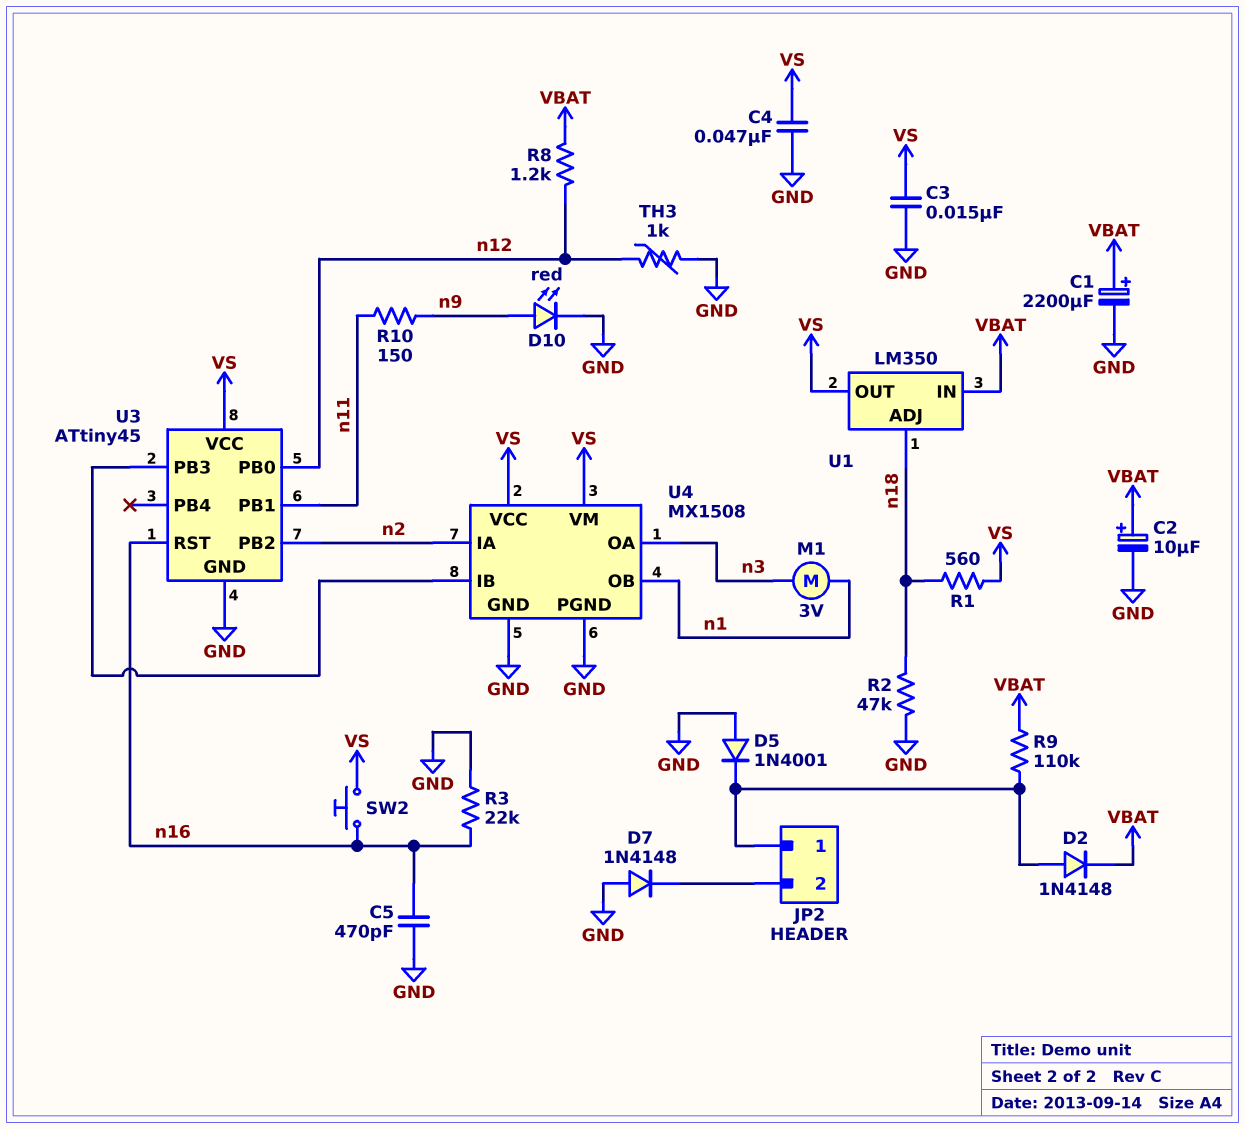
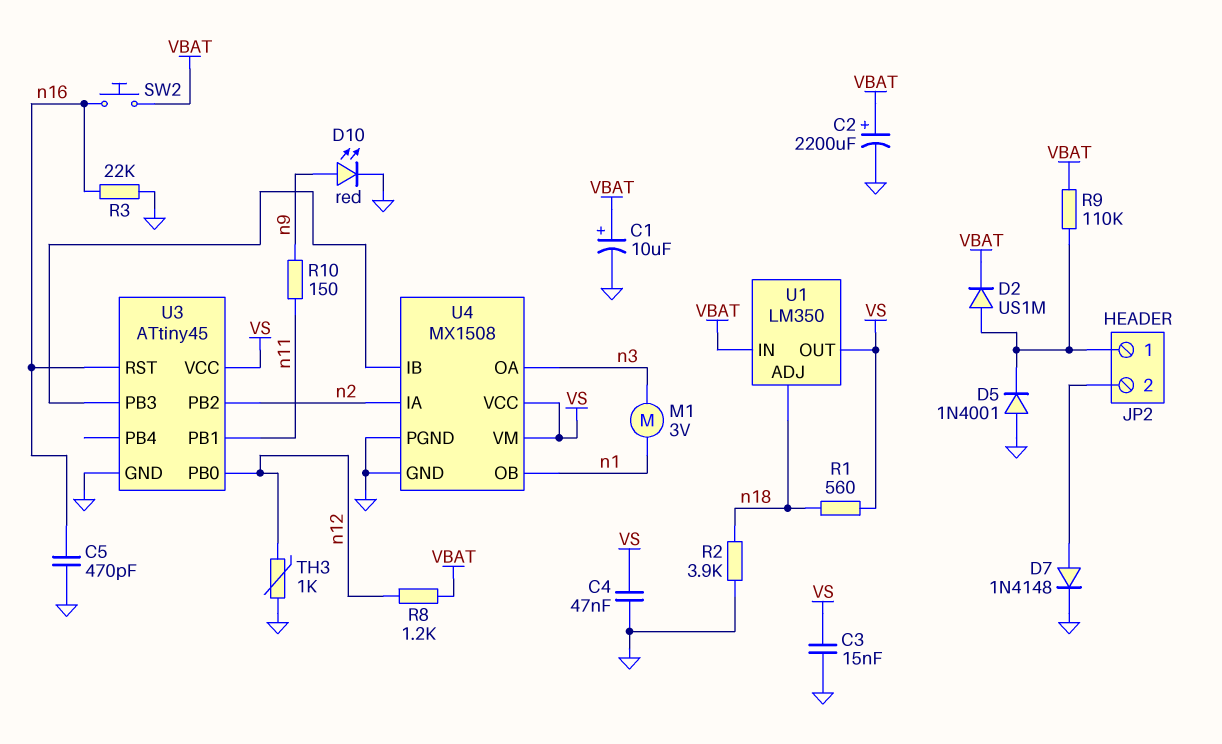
C1: 2200uF (plus VBAT, minus GND) -> 10uF (plus VBAT, minus GND)
C2: 10uF (plus VBAT, minus GND) -> 2200uF (plus VBAT, minus GND)
D2: diode 1N4148 (A JP2/1, K VBAT) -> diode US1M (A JP2/1, K VBAT)
D7: diode 1N4148 (A GND, K JP2/2) -> diode 1N4148 (A JP2/2, K GND)
R2: 47k (GND, n18) -> 3.9k (GND, n18)
SW2: button (VS, n16) -> button (VBAT, n16)

